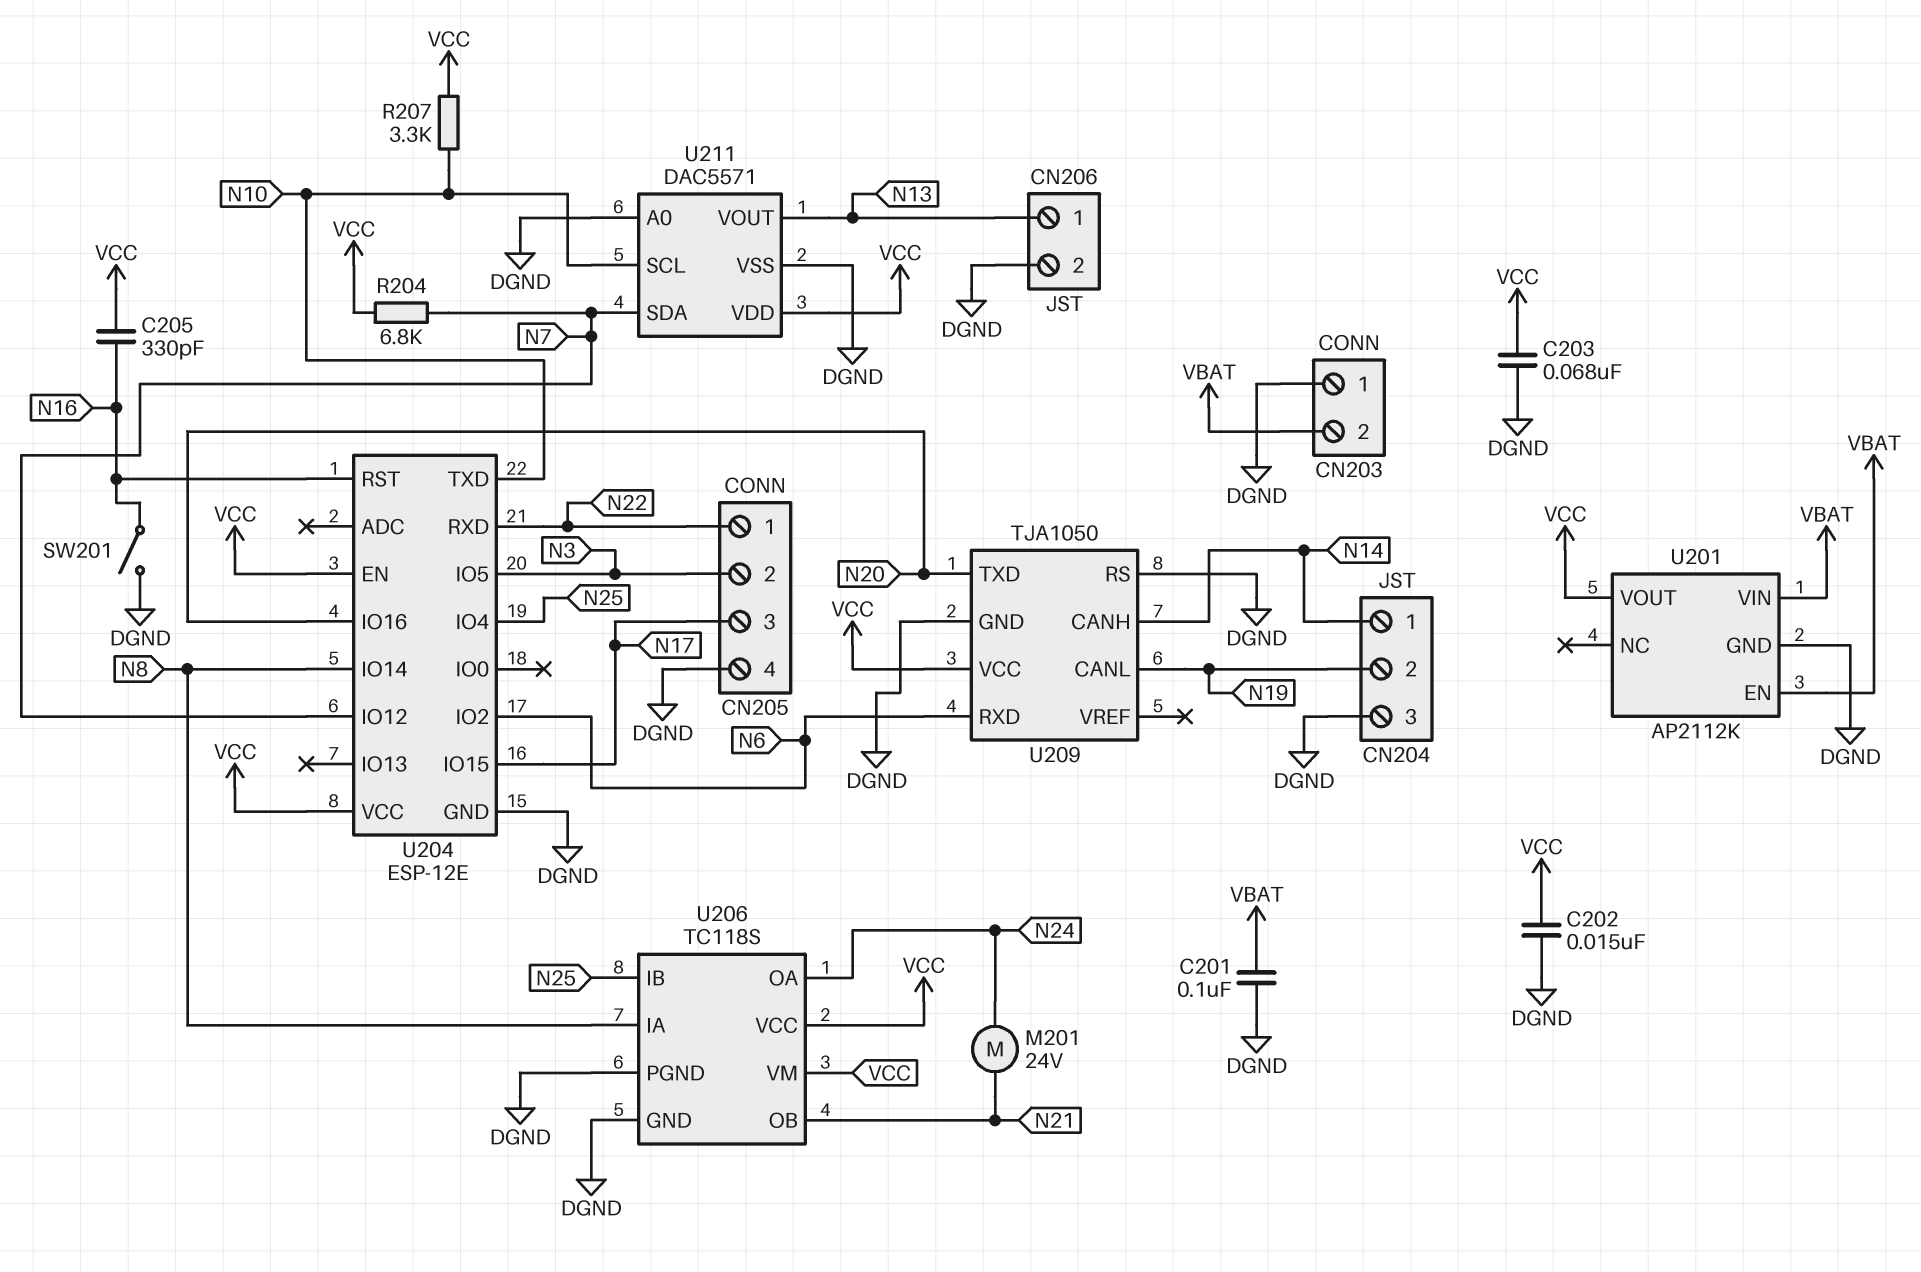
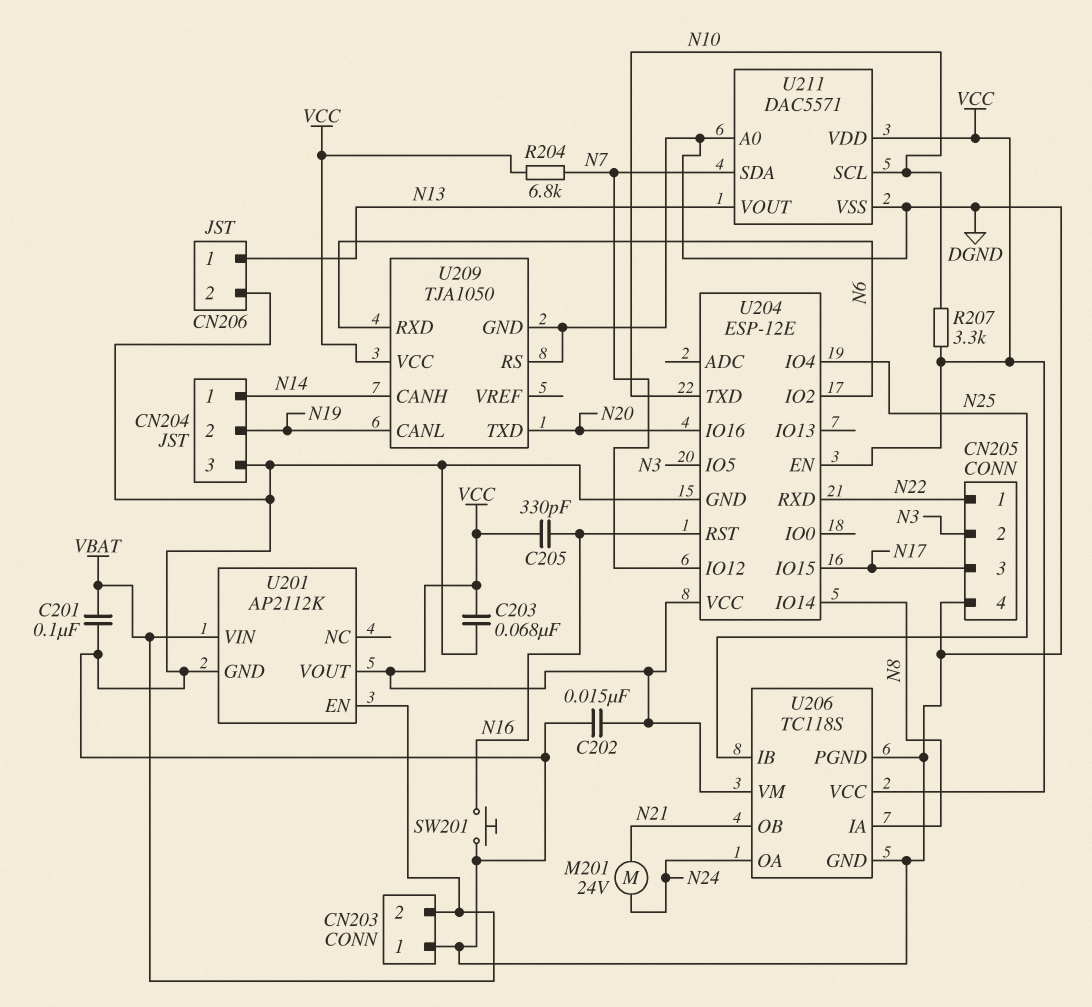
SW201: switch (DGND, N16) -> button (DGND, N16)

